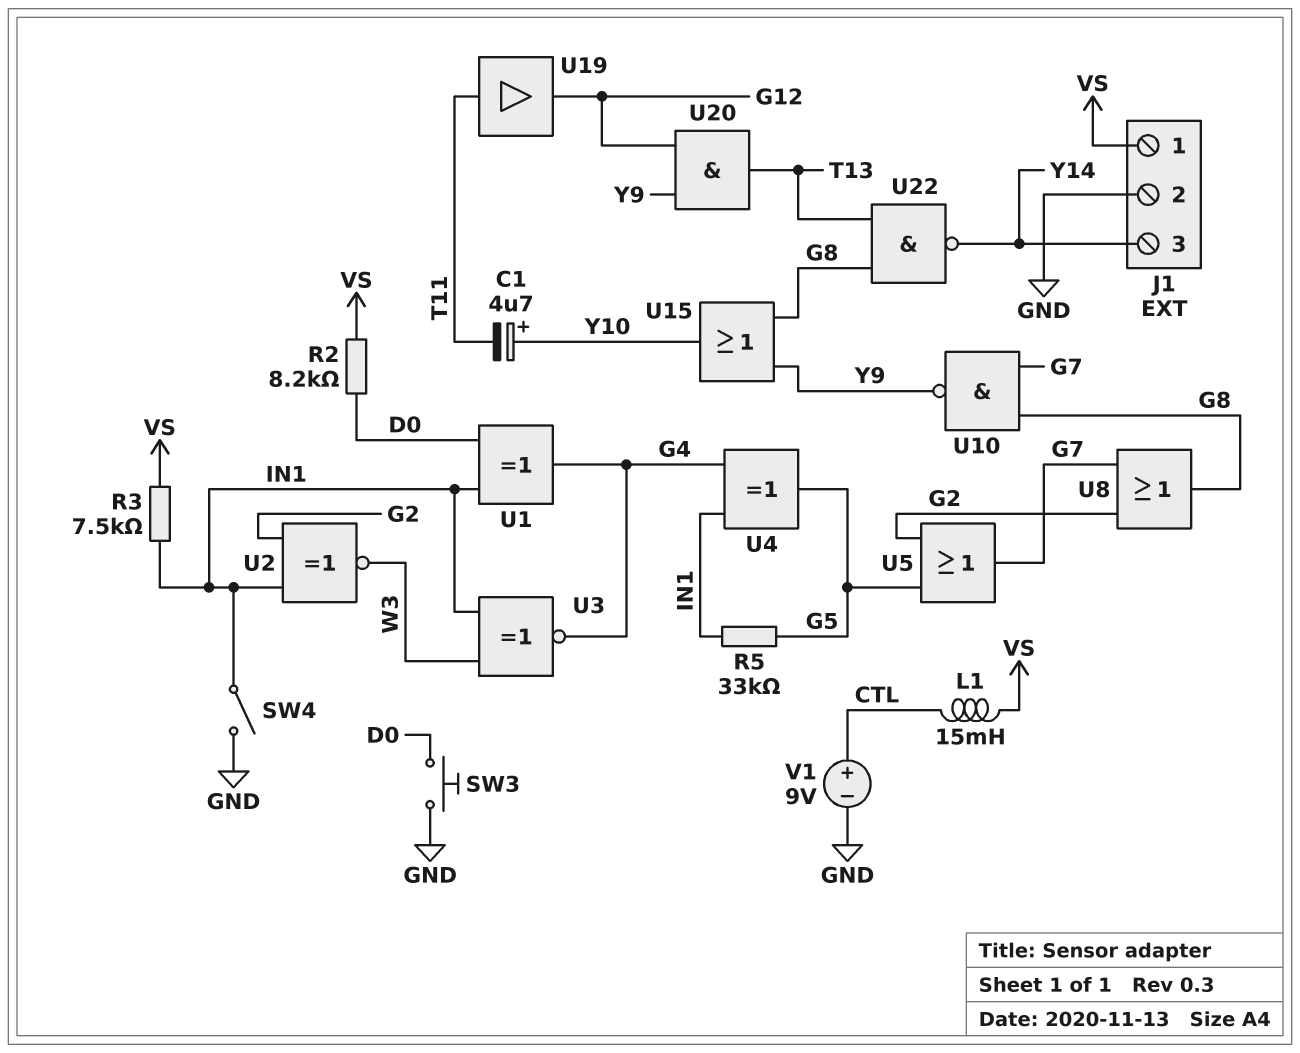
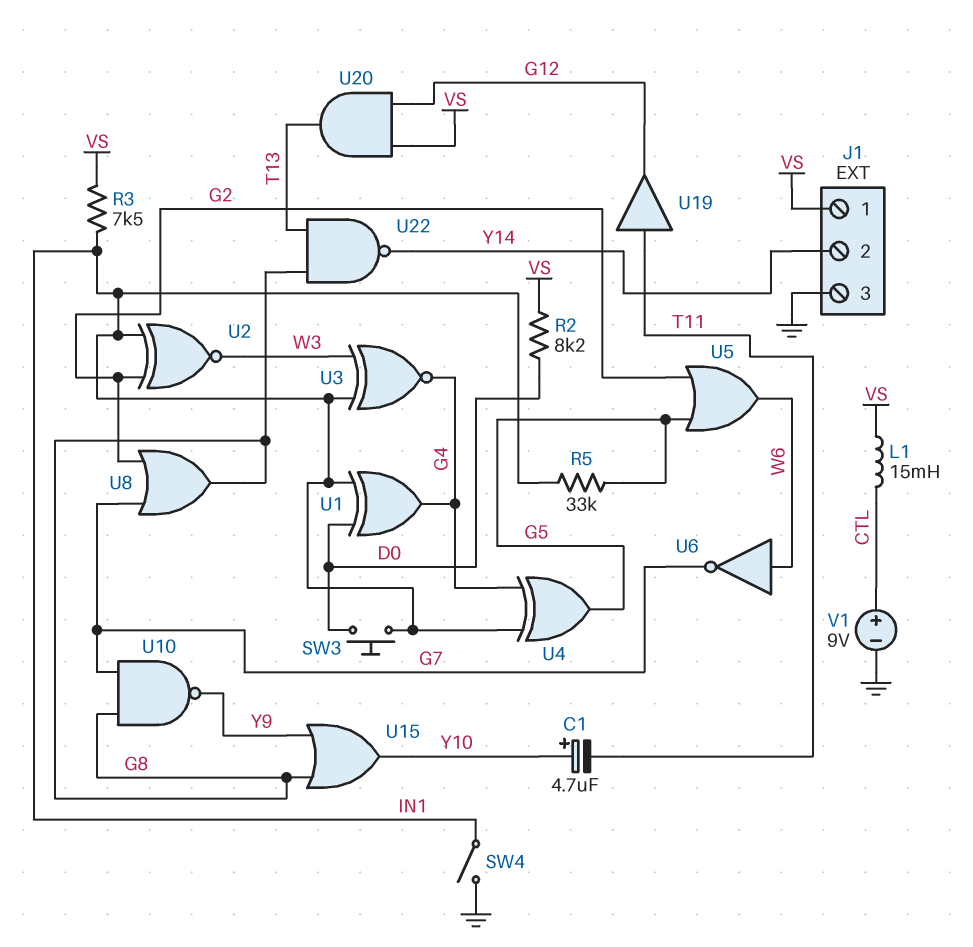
J1 pin 2: GND -> Y14
J1 pin 3: Y14 -> GND
SW3: button (D0, GND) -> button (D0, IN1)
U5: OR (in G2, in G5, out G7) -> OR (in G2, in G5, out W6)
U6: none -> NOT (in W6, out G7)
U20: AND (in G12, in Y9, out T13) -> AND (in G12, in VS, out T13)

